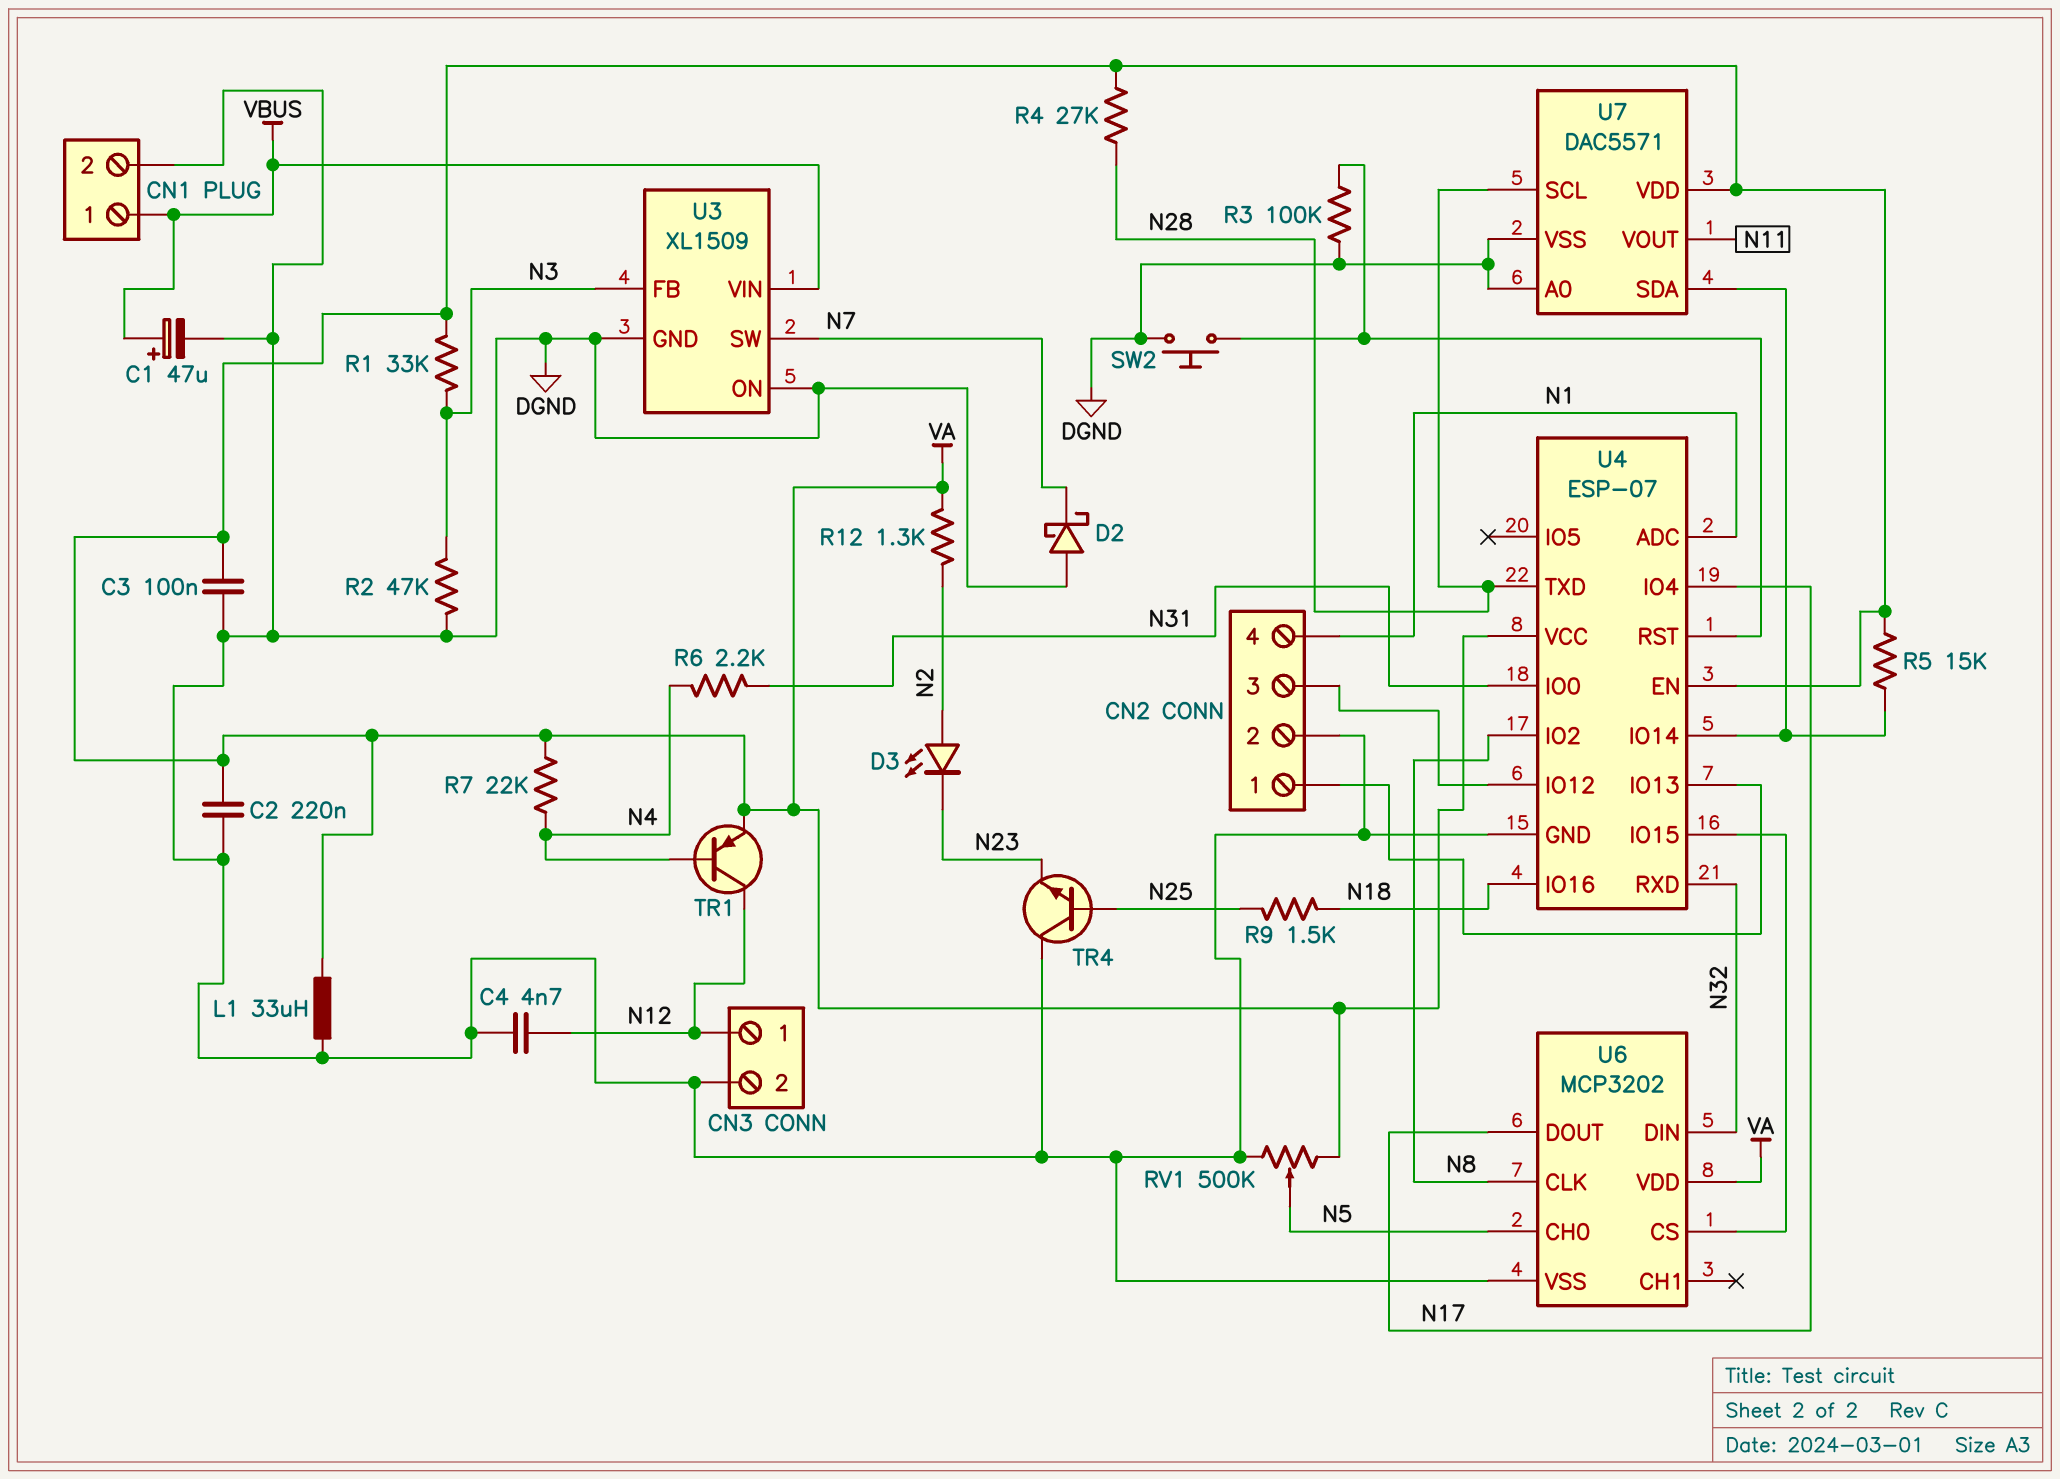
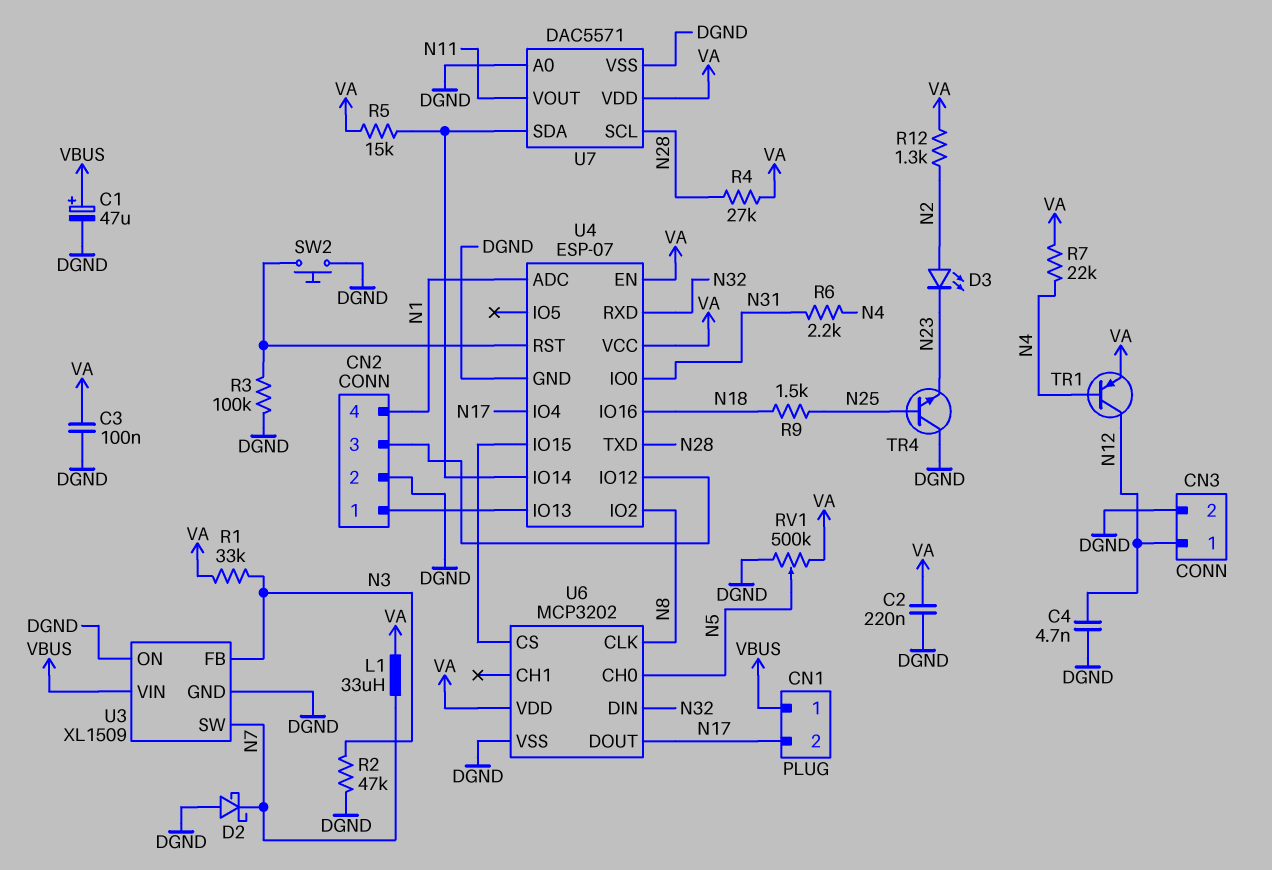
CN1 pin 2: DGND -> N17
L1: 33uH (DGND, VA) -> 33uH (N7, VA)

